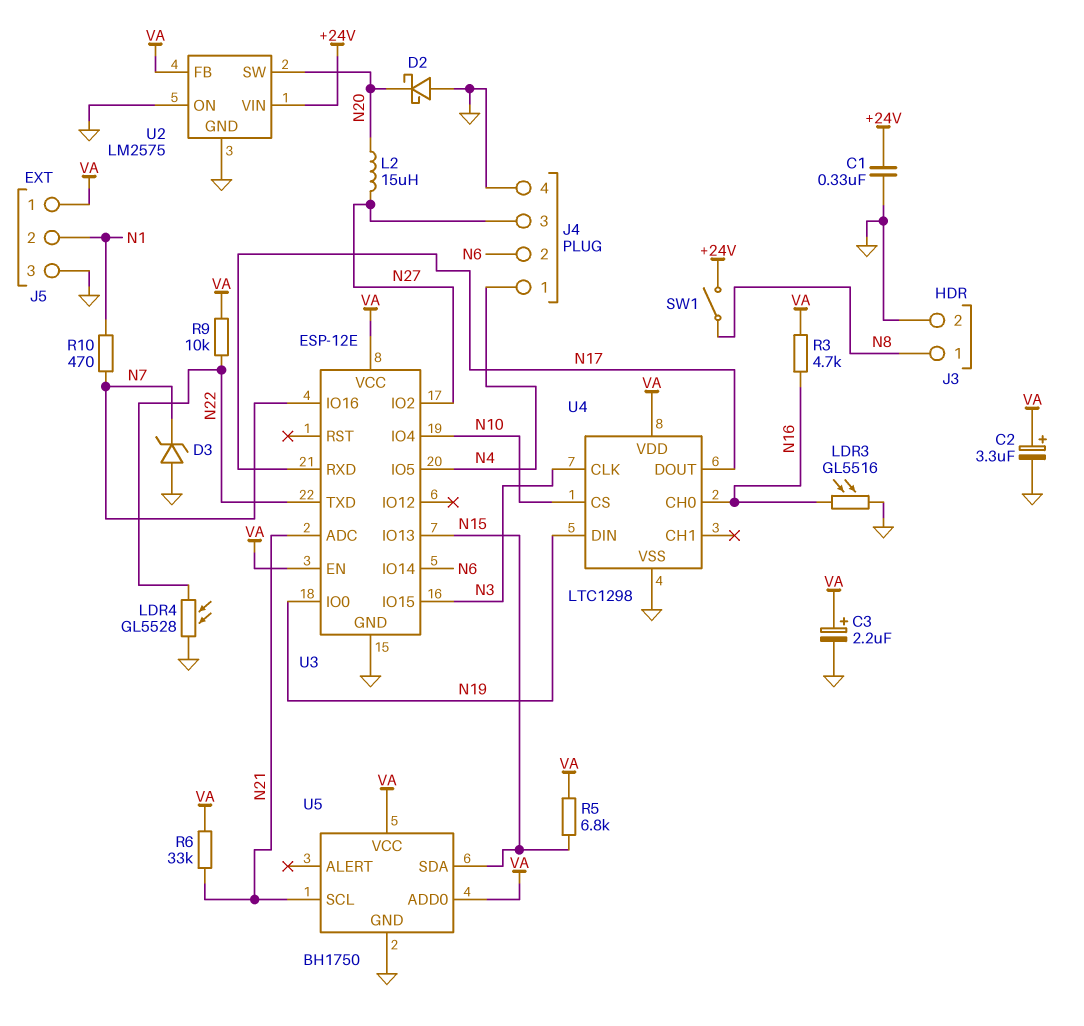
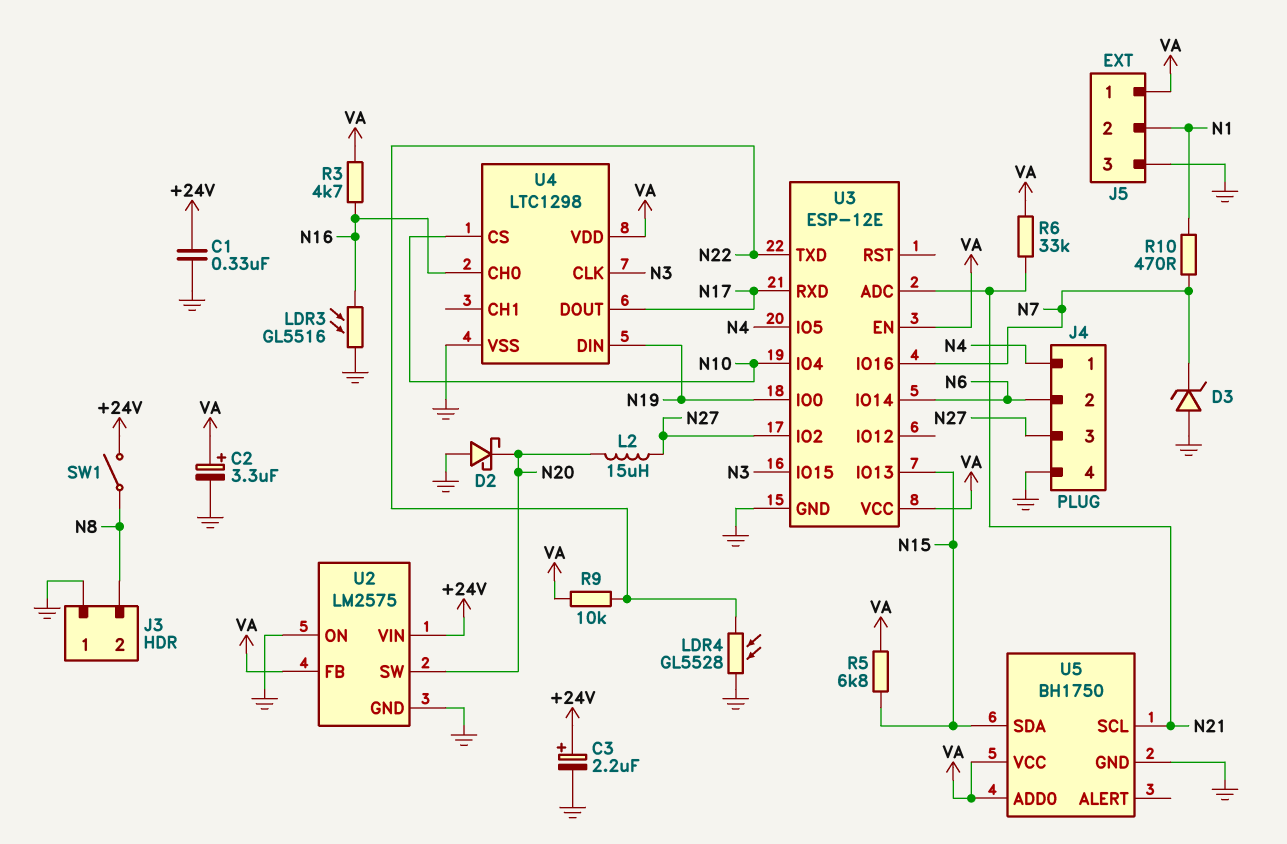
C3: 2.2uF (plus VA, minus GND) -> 2.2uF (plus +24V, minus GND)
J3 pin 1: N8 -> GND
J3 pin 2: GND -> N8

